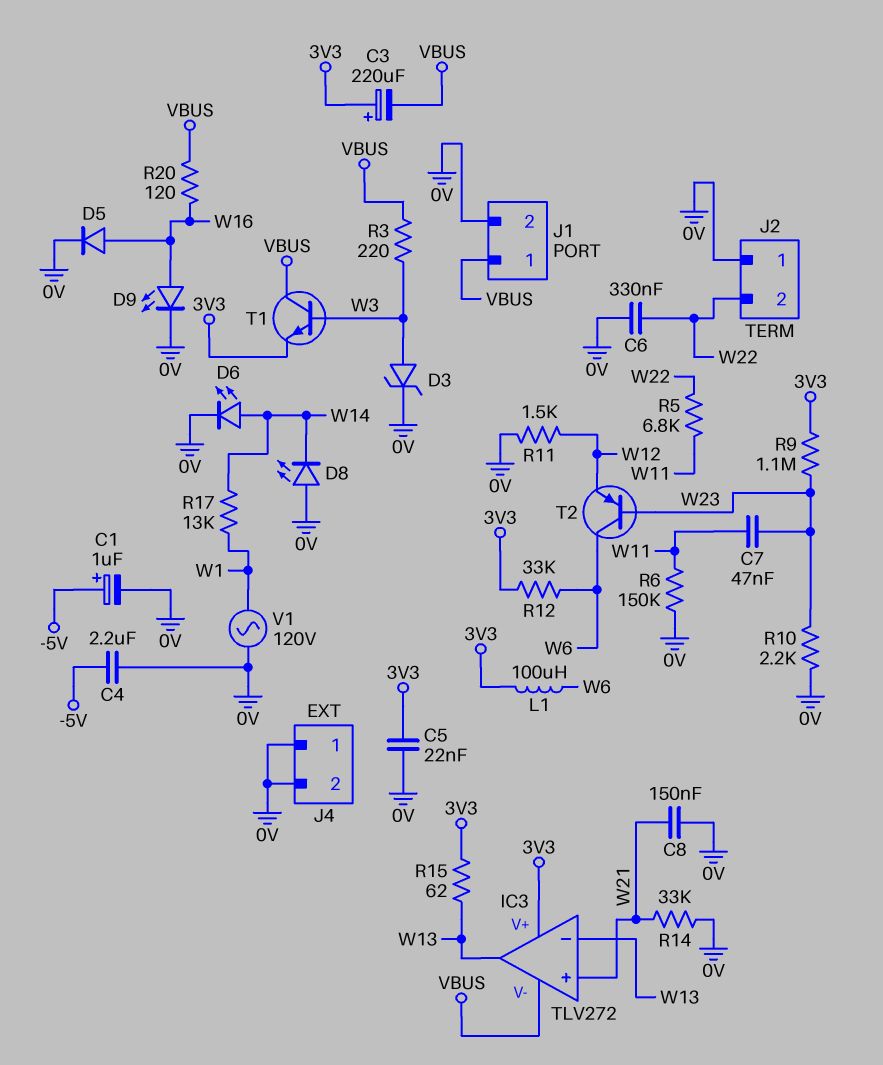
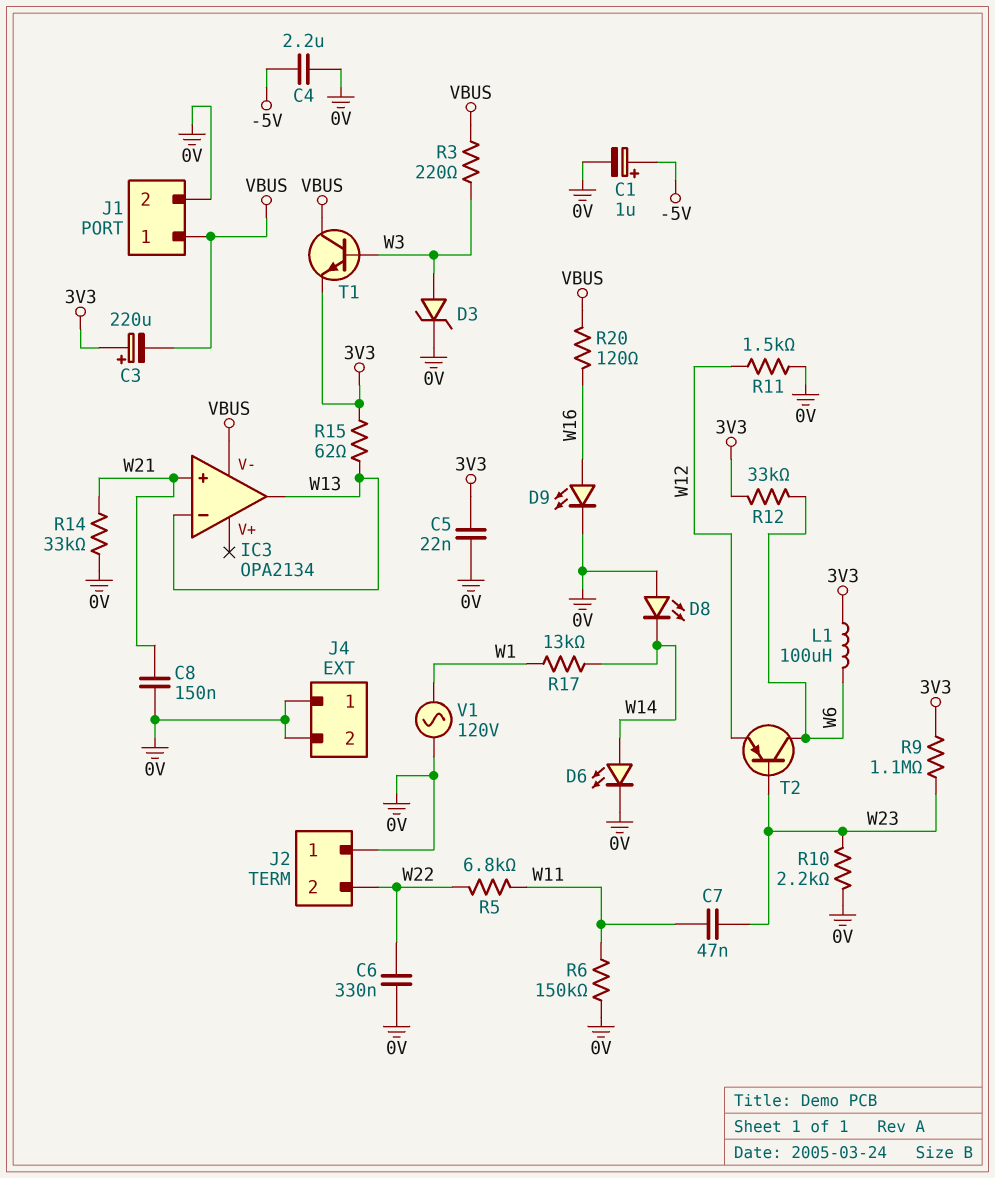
D5: diode (A W16, K 0V) -> none
IC3: TLV272 -> OPA2134
IC3 pin V+: 3V3 -> none

